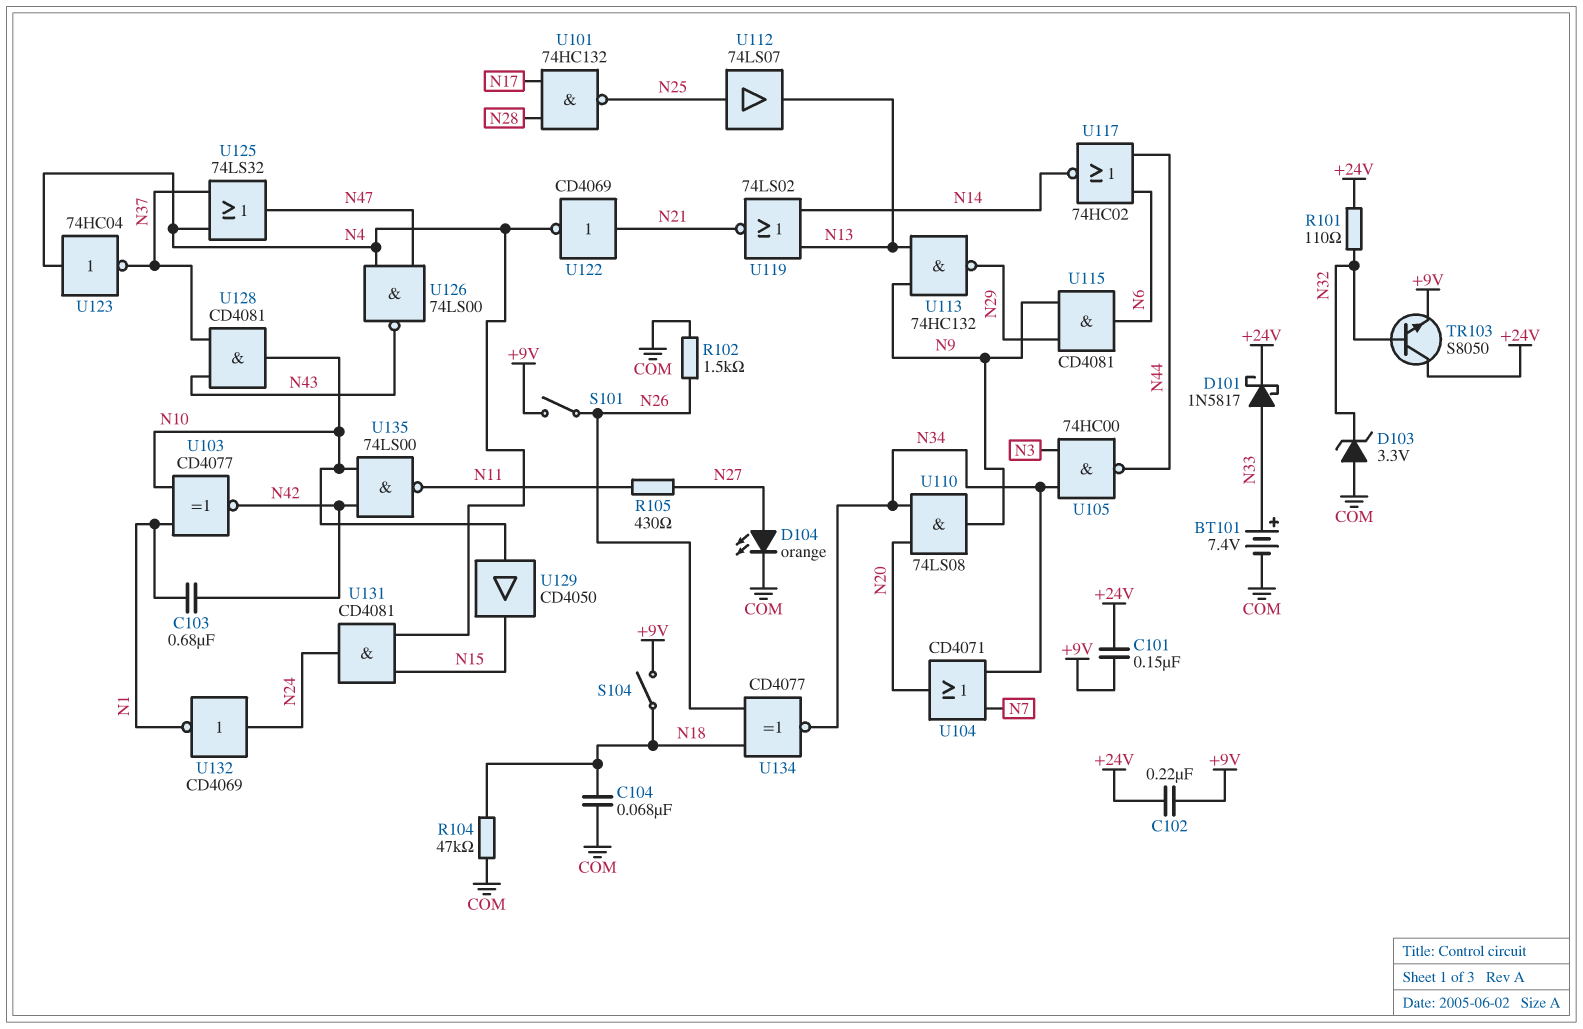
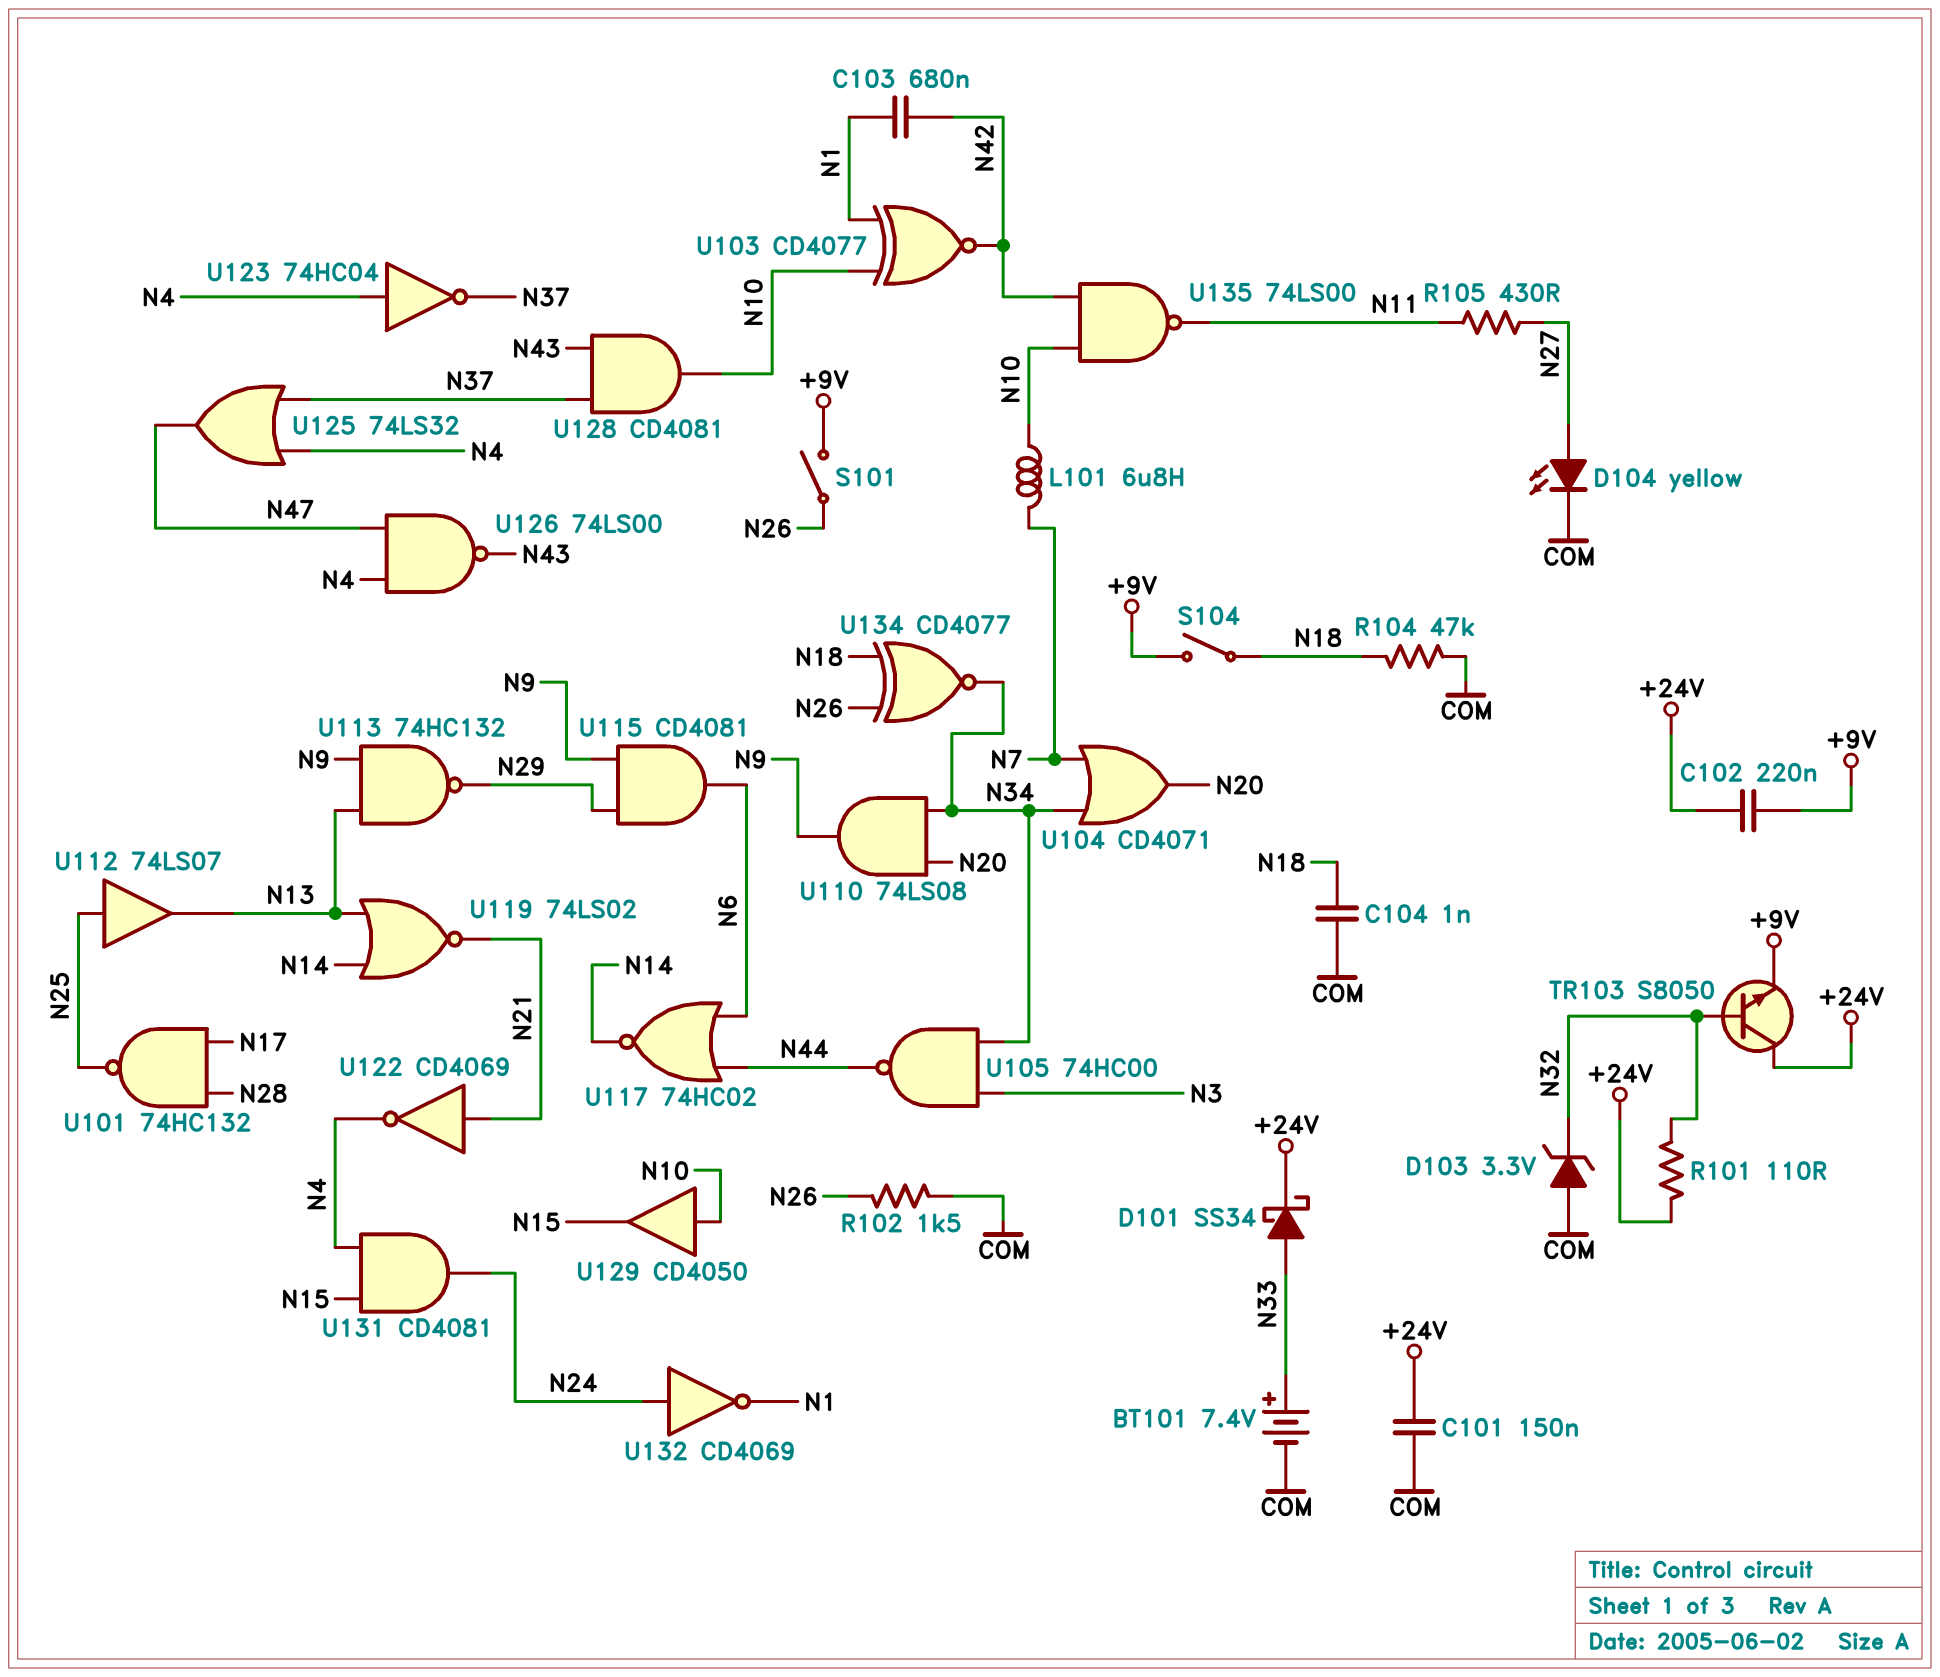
C101: 150nF (+9V, +24V) -> 150nF (+24V, COM)
C104: 68nF (COM, N18) -> 1nF (COM, N18)
D101: schottky 1N5817 (A N33, K +24V) -> schottky SS34 (A N33, K +24V)
D104: LED orange (A N27, K COM) -> LED yellow (A N27, K COM)
L101: none -> 6.8uH (N7, N10)

